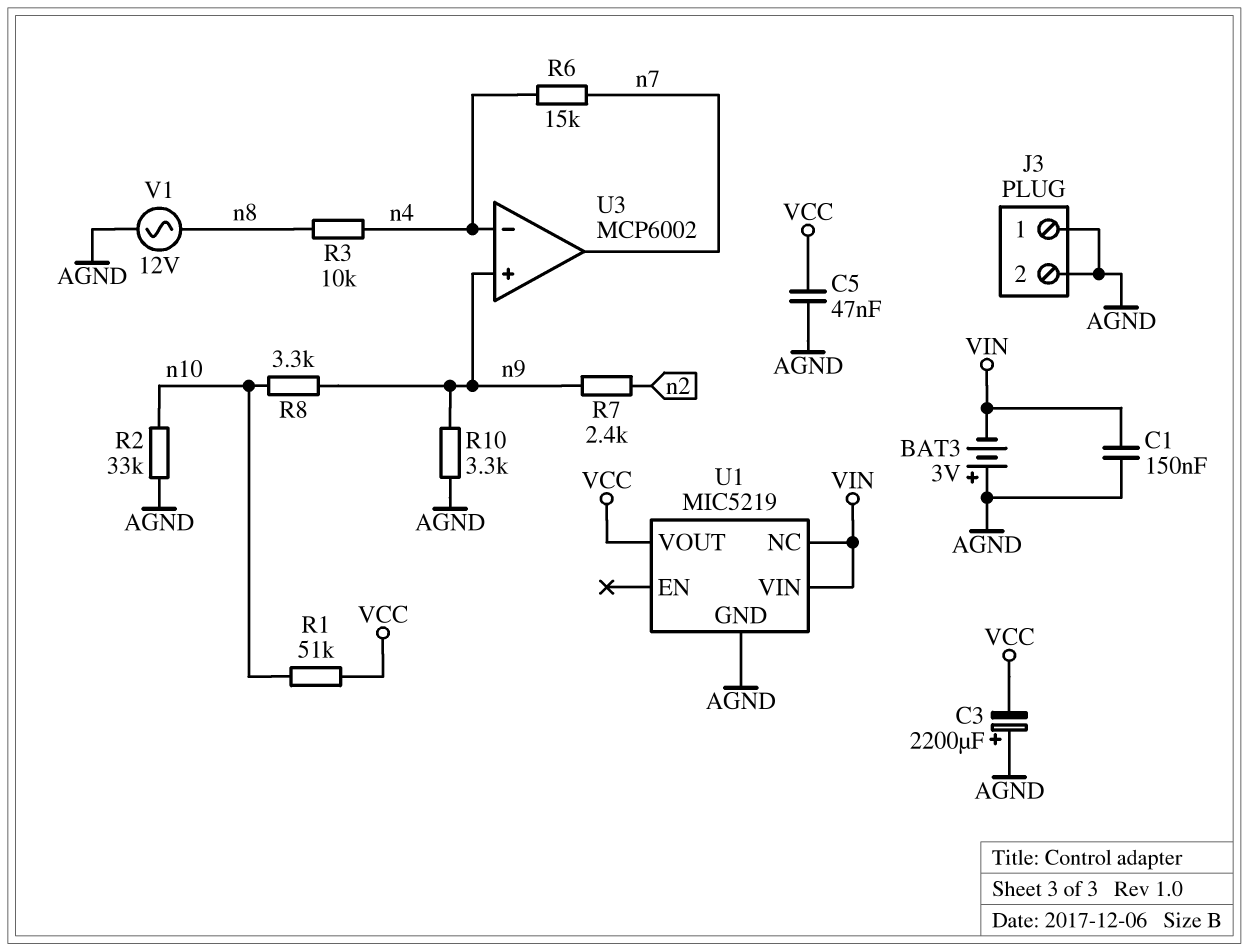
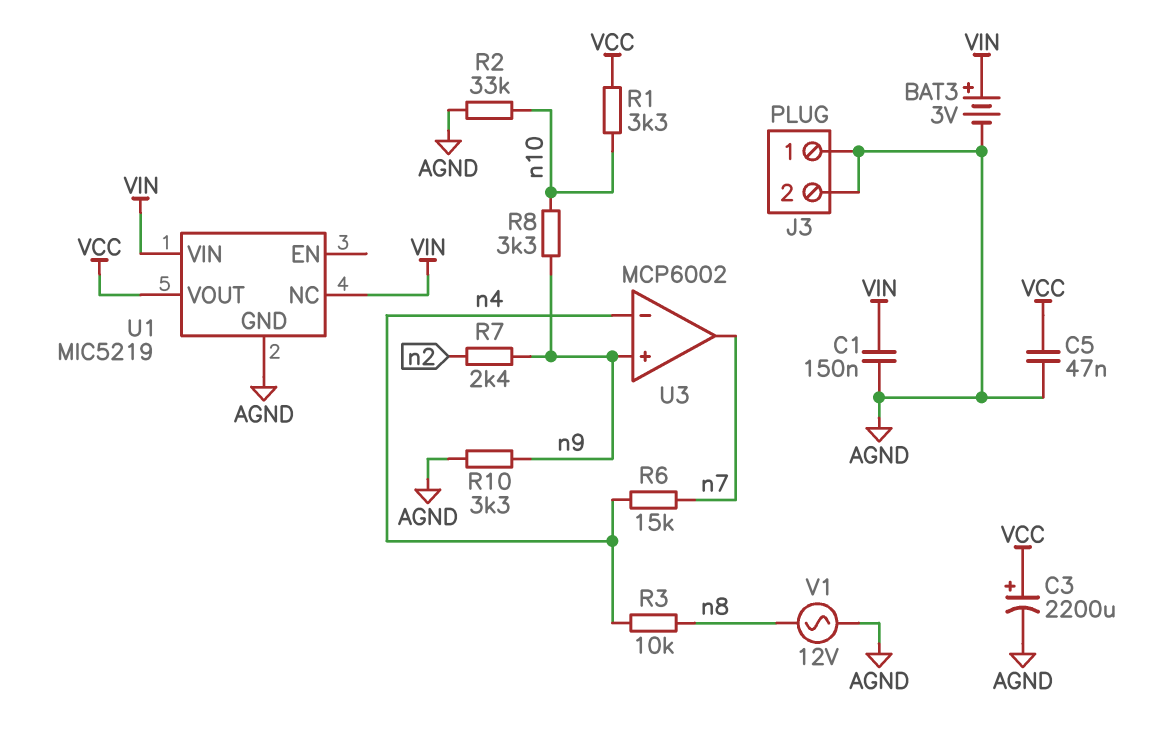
BAT3: 3V (plus AGND, minus VIN) -> 3V (plus VIN, minus AGND)
C3: 2200uF (plus AGND, minus VCC) -> 2200uF (plus VCC, minus AGND)
R1: 51k (VCC, n10) -> 3.3k (VCC, n10)

